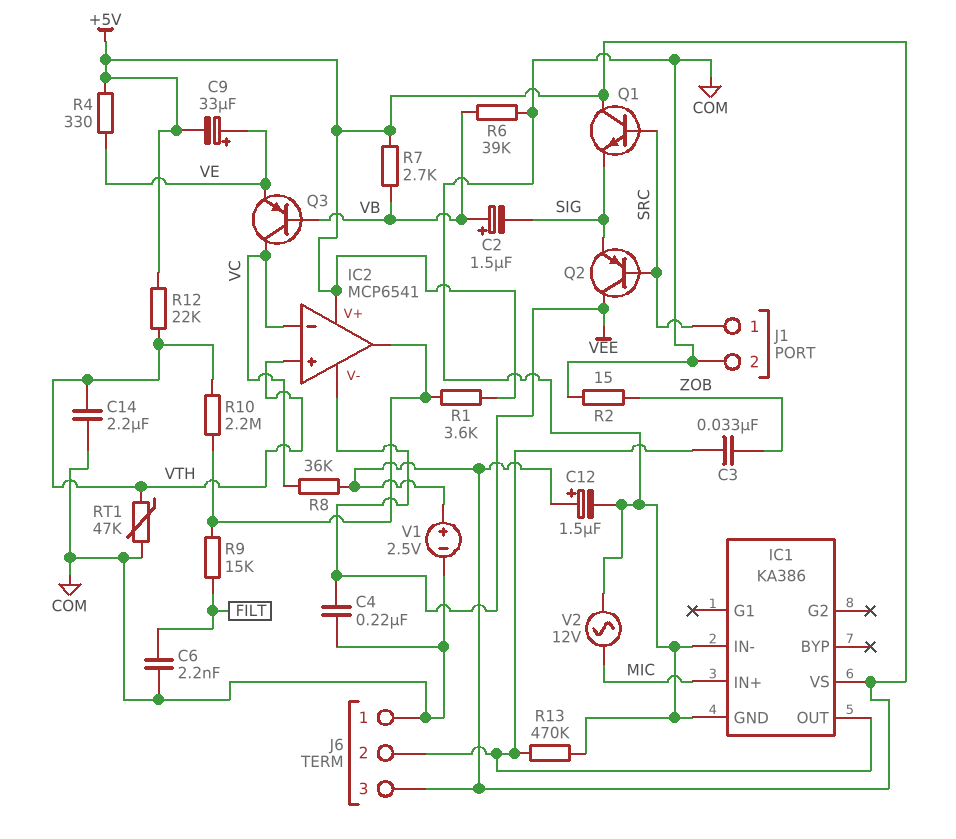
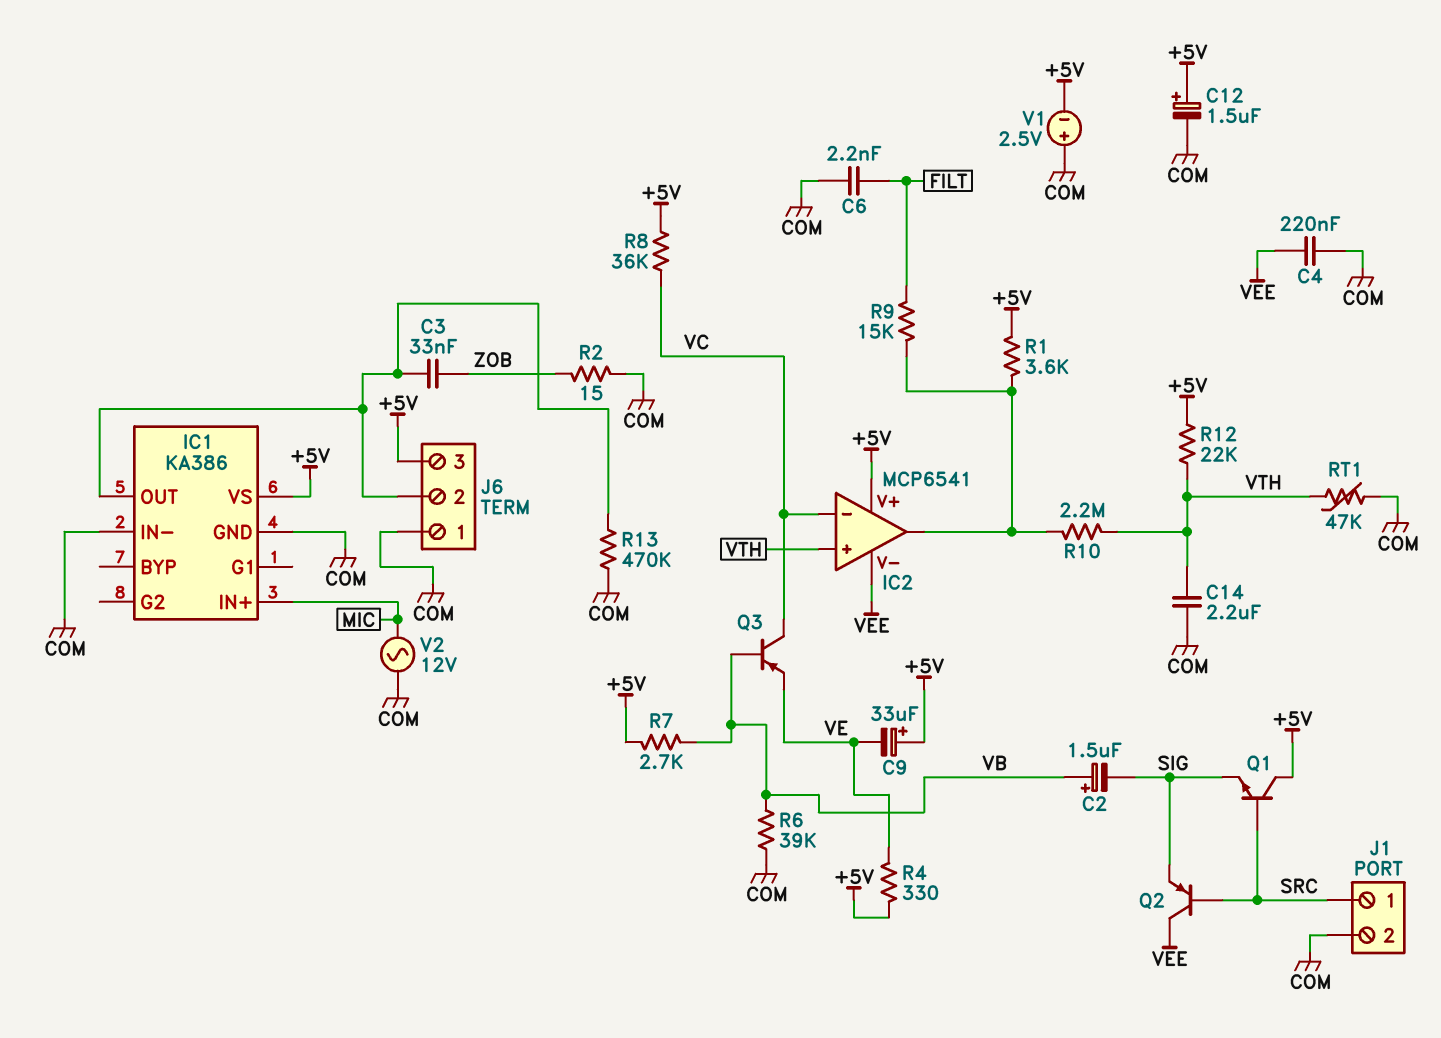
C9: 33uF (plus VE, minus +5V) -> 33uF (plus +5V, minus VE)
V1: 2.5V (plus +5V, minus COM) -> 2.5V (plus COM, minus +5V)

